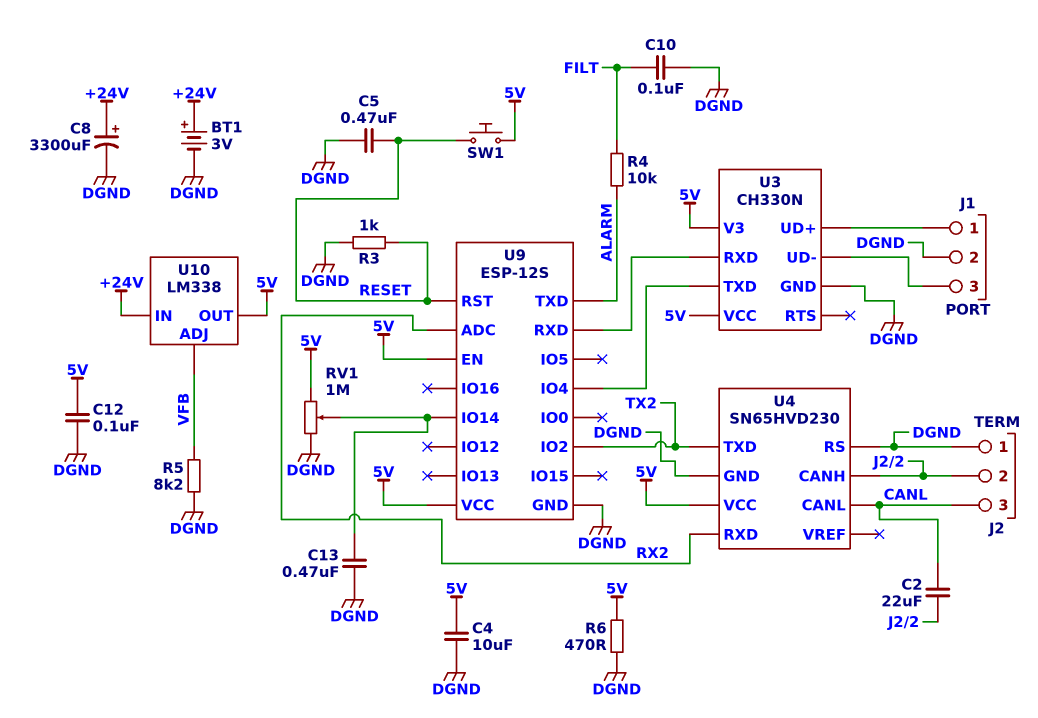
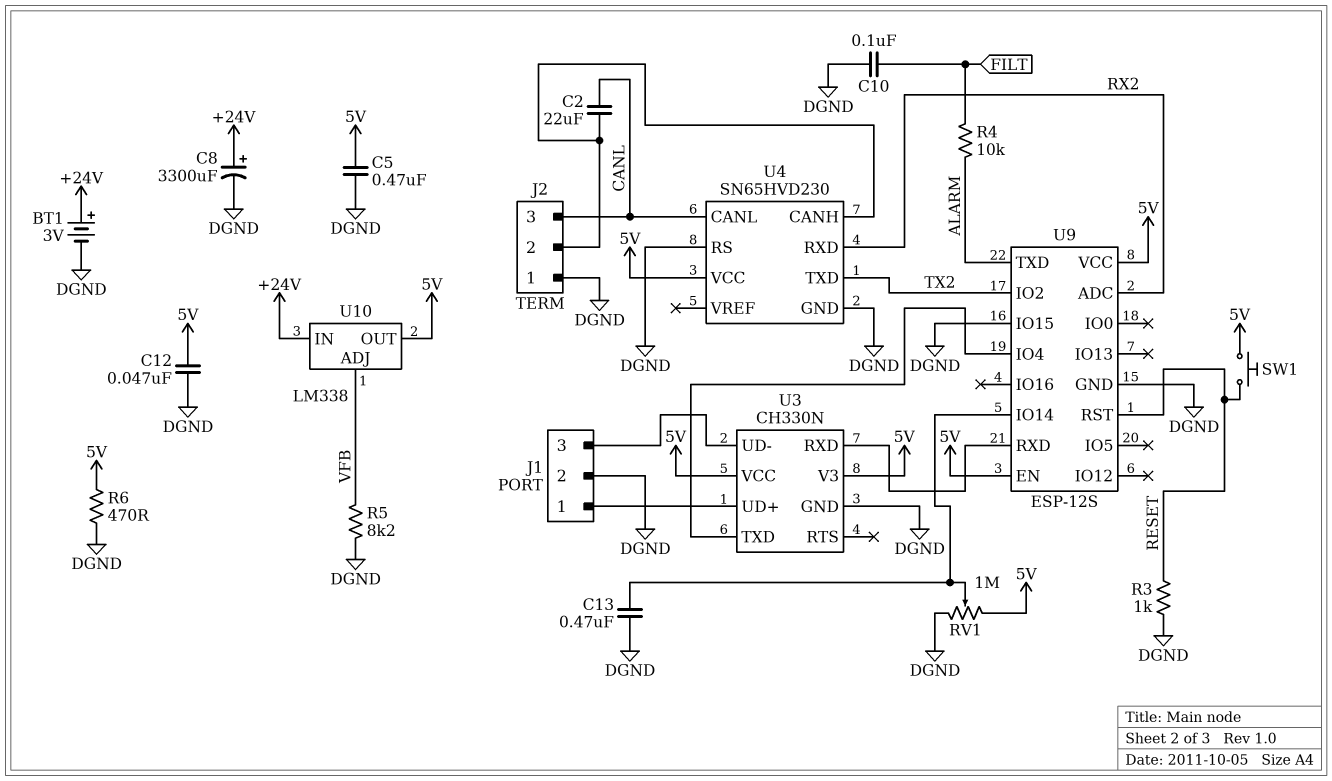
C4: 10uF (5V, DGND) -> none
C5: 470nF (DGND, RESET) -> 470nF (5V, DGND)
C12: 100nF (5V, DGND) -> 47nF (5V, DGND)
U9 pin IO15: none -> DGND

